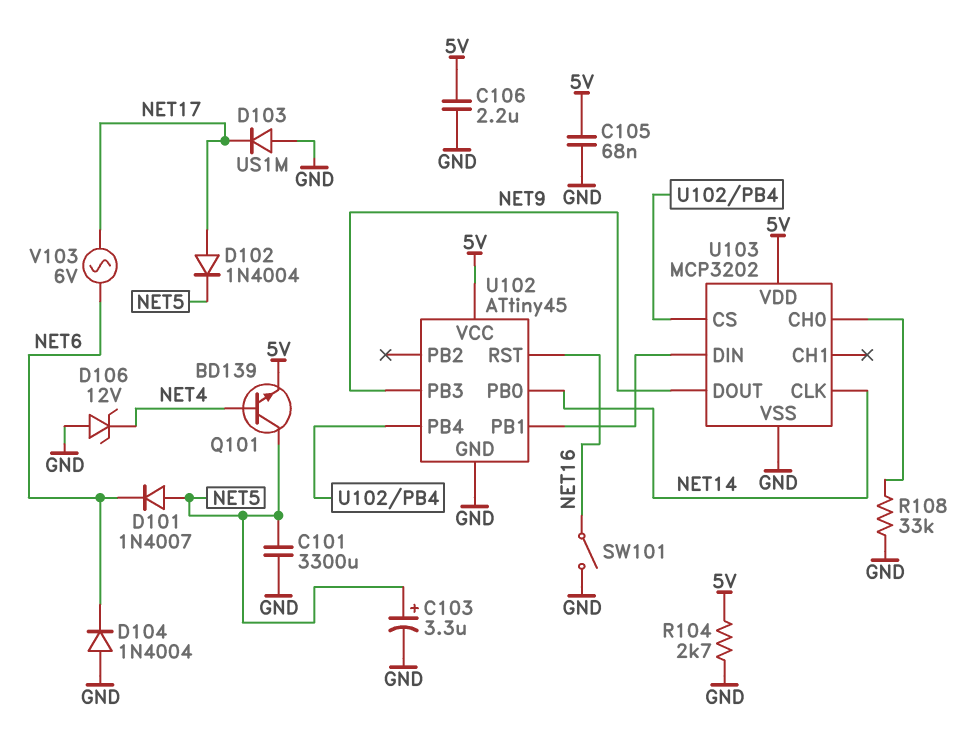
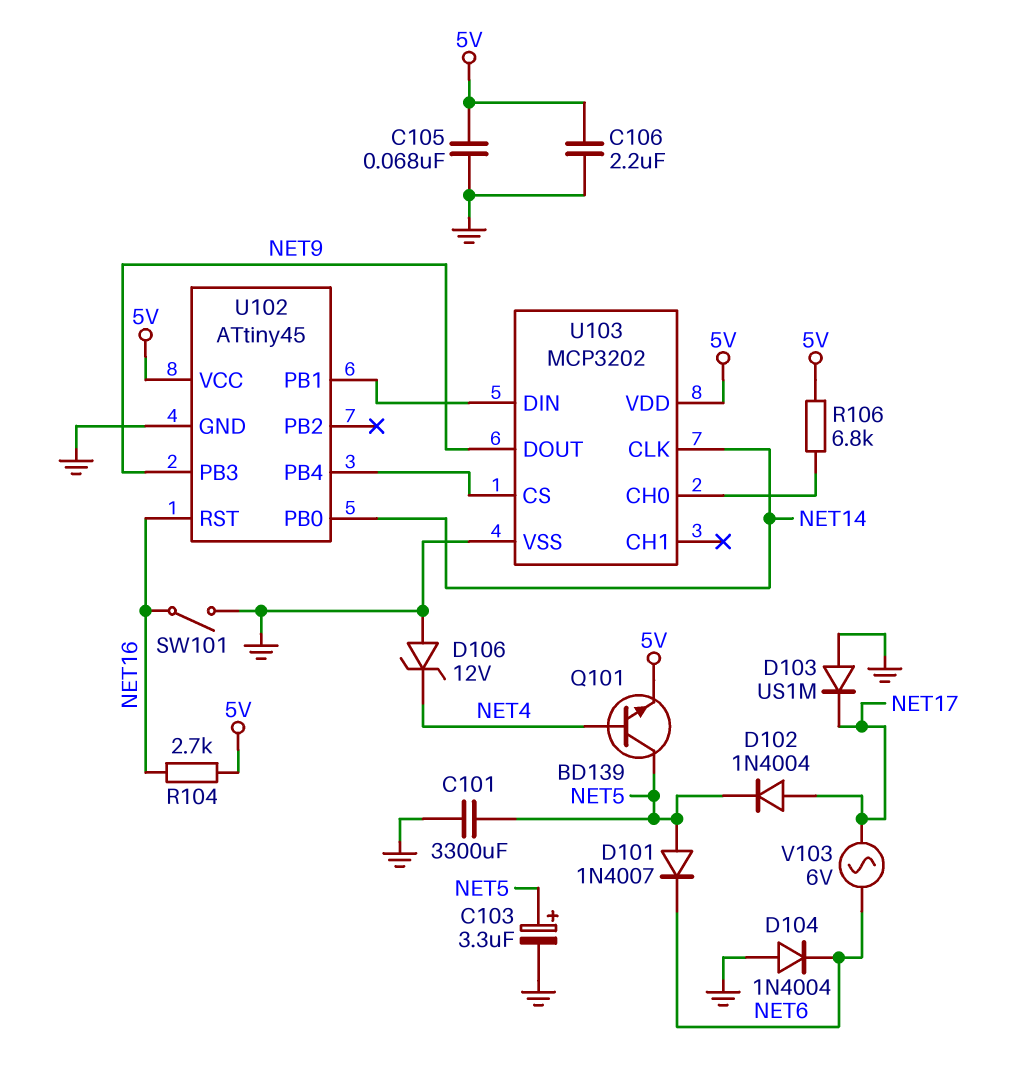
R104: 2.7k (5V, GND) -> 2.7k (5V, NET16)
R106: none -> 6.8k (5V, U103/CH0)
R108: 33k (GND, U103/CH0) -> none

